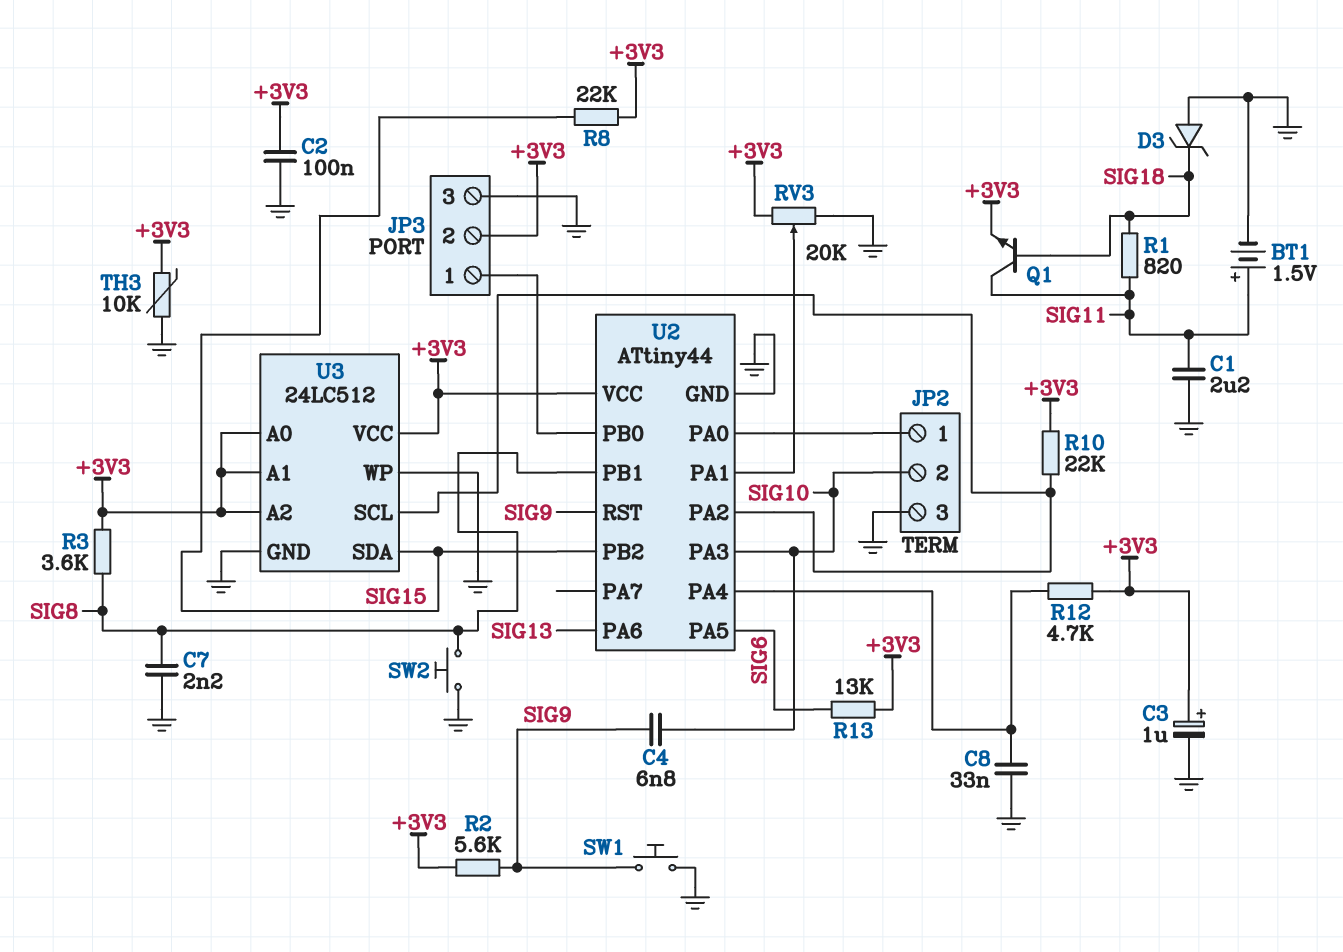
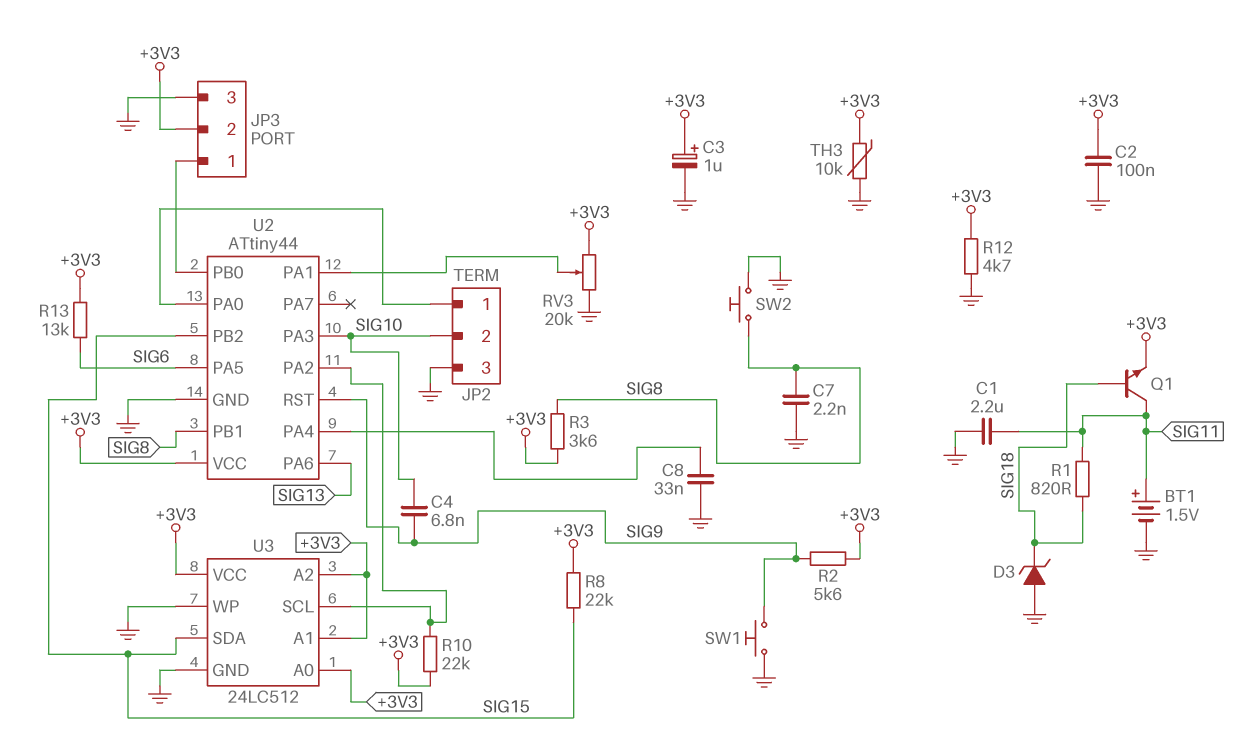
R12: 4.7k (+3V3, U2/PA4) -> 4.7k (+3V3, GND)

